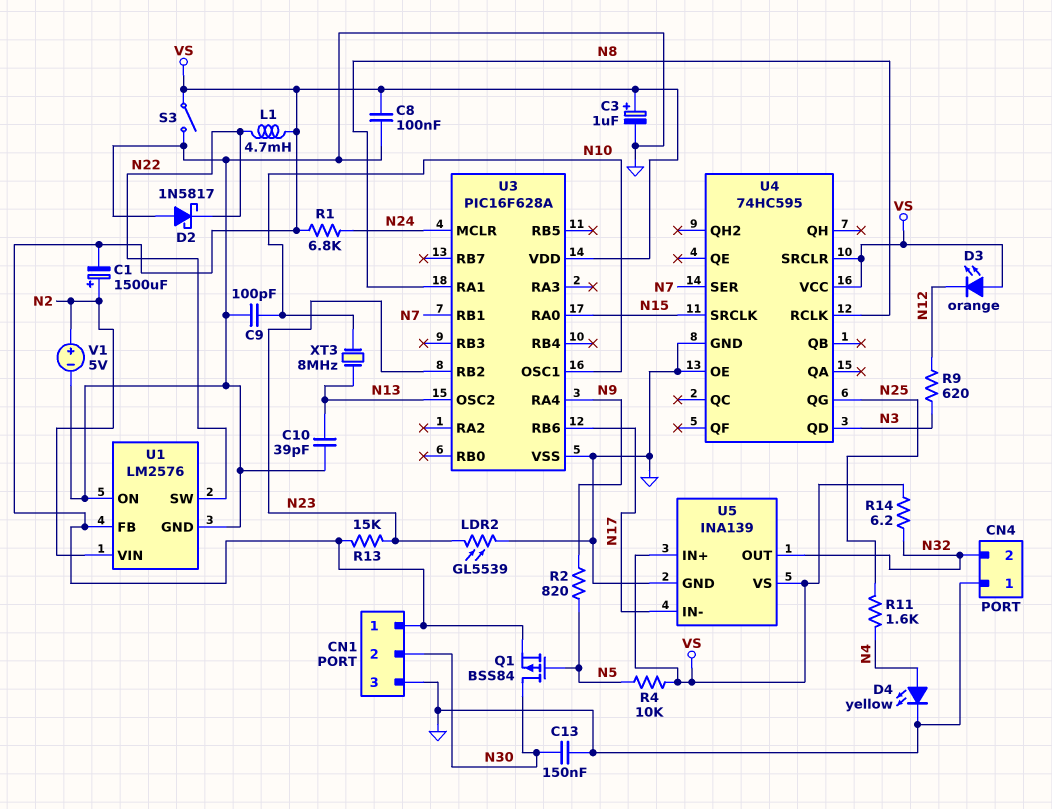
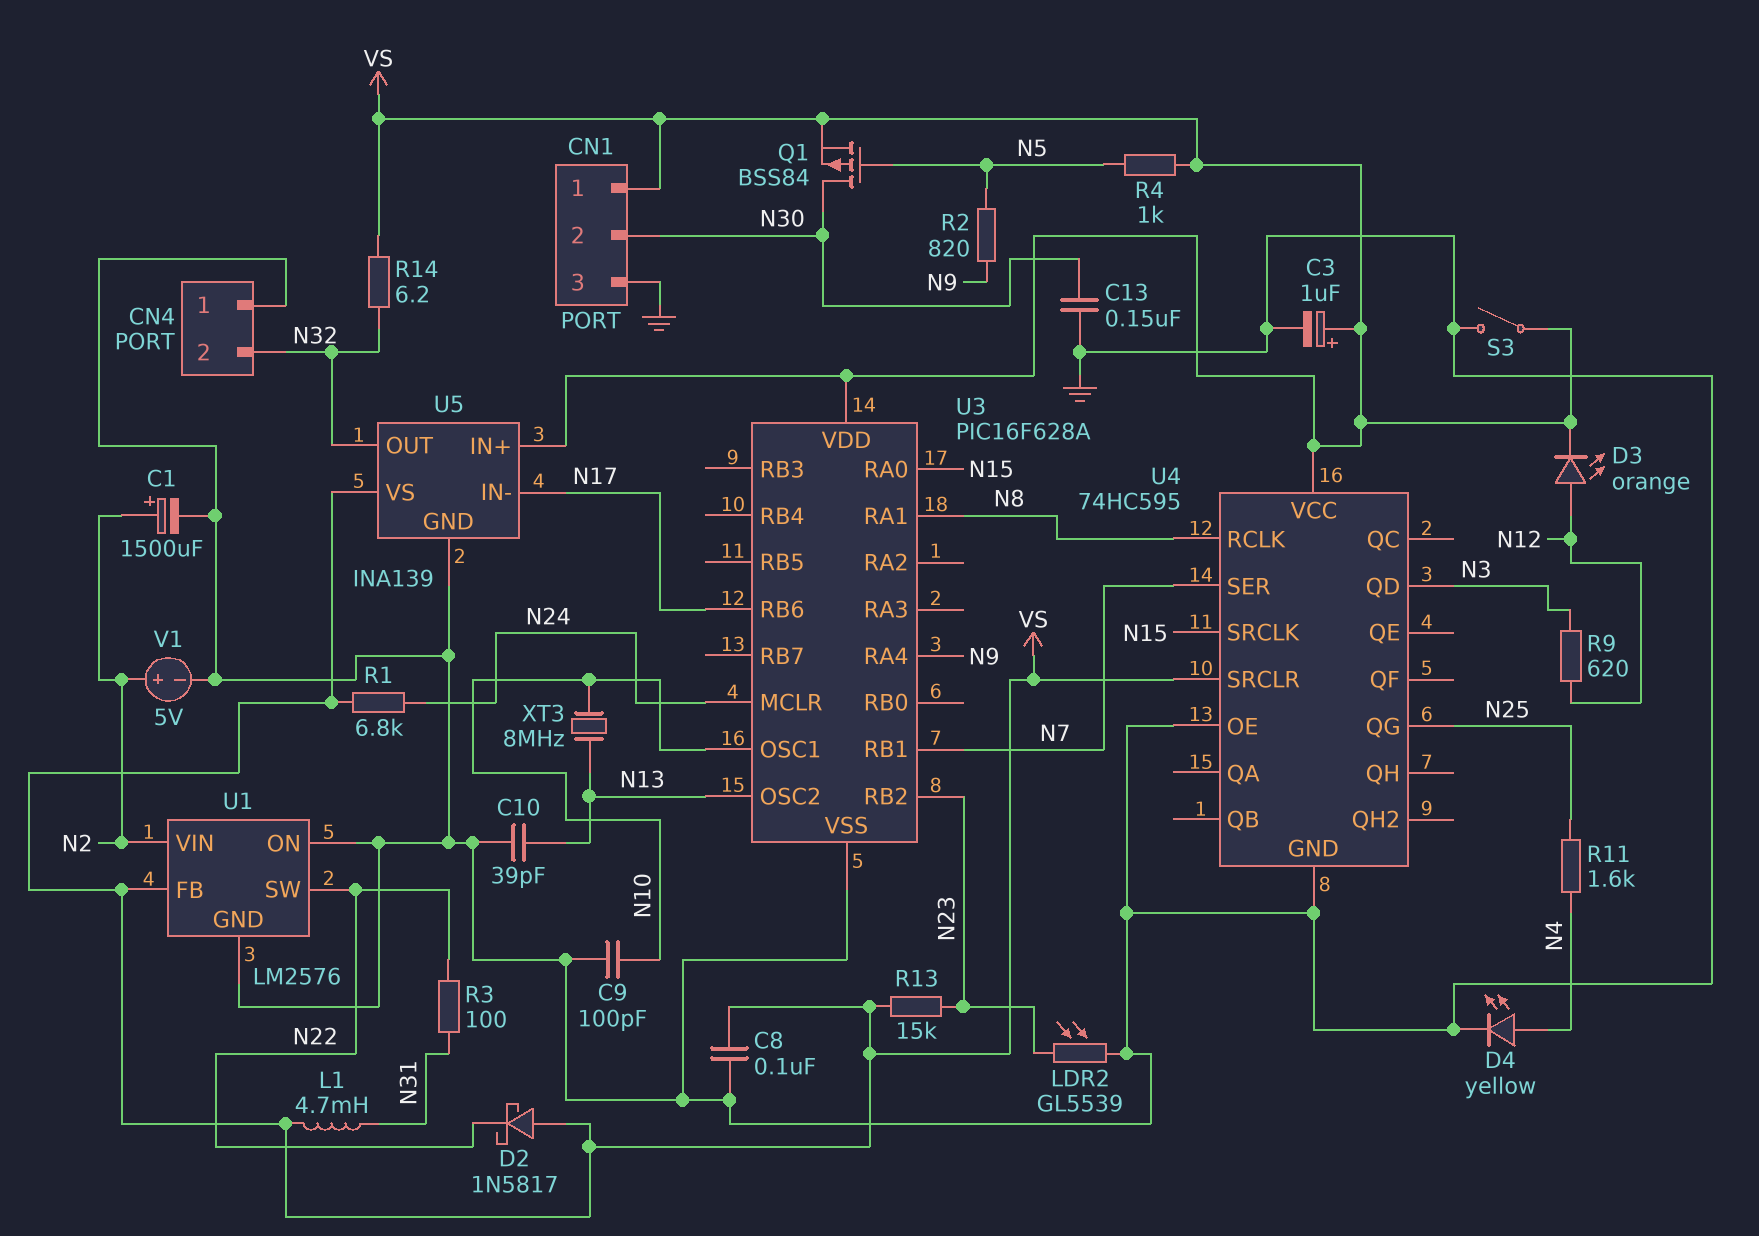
C1: 1500uF (plus N2, minus VS) -> 1500uF (plus N2, minus GND)
D2: schottky 1N5817 (A GND, K N22) -> schottky 1N5817 (A VS, K N22)
D3: LED orange (A VS, K N12) -> LED orange (A N12, K VS)
L1: 4.7mH (N22, VS) -> 4.7mH (N31, VS)
R3: none -> 100 (N22, N31)
R4: 10k (N5, VS) -> 1k (N5, VS)

